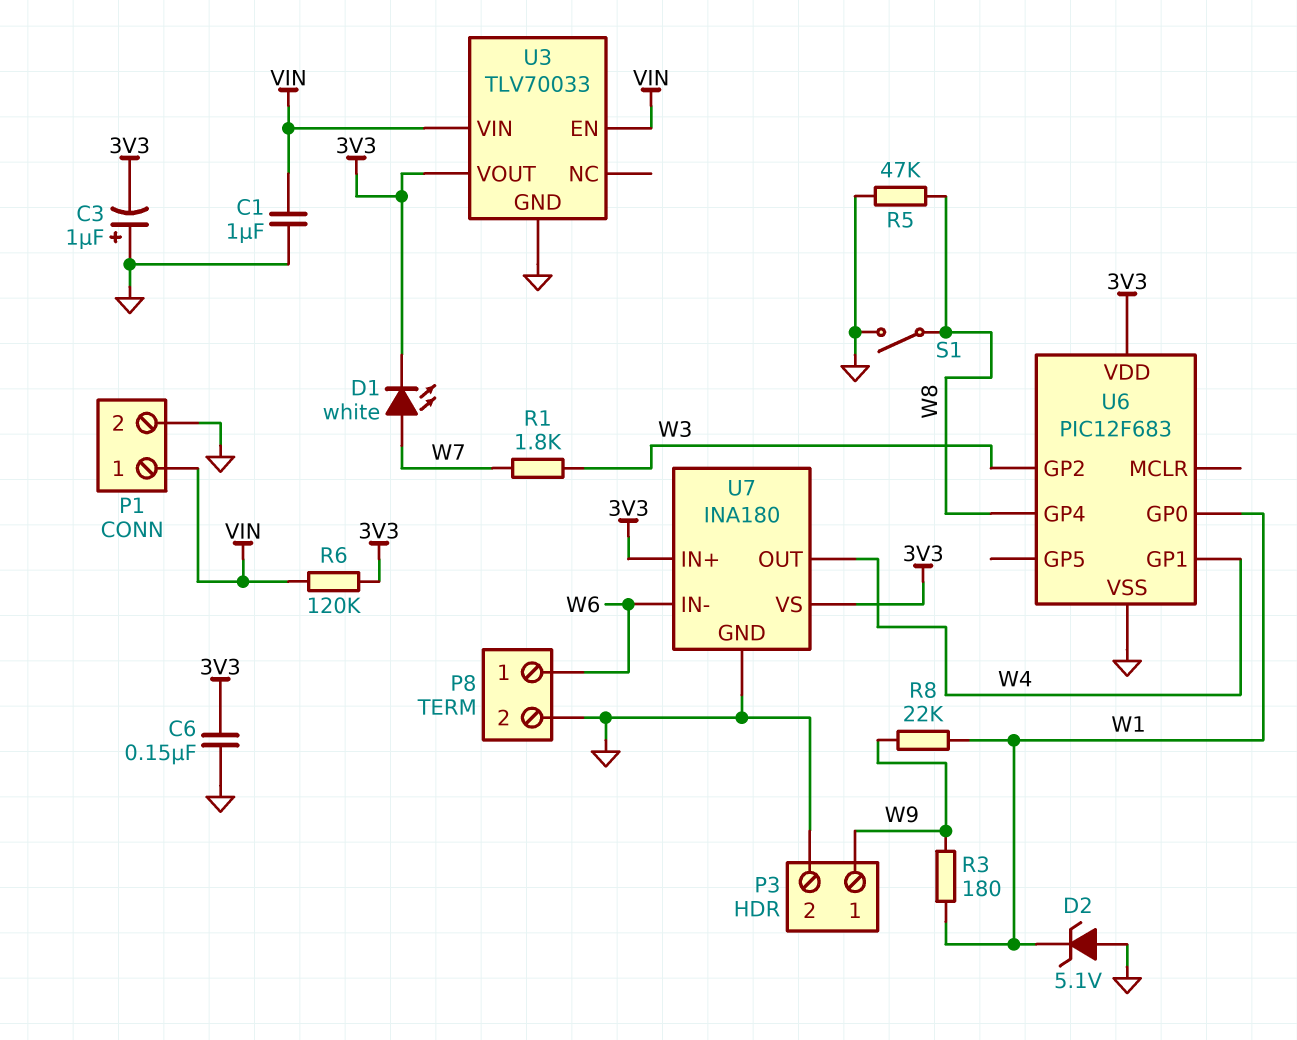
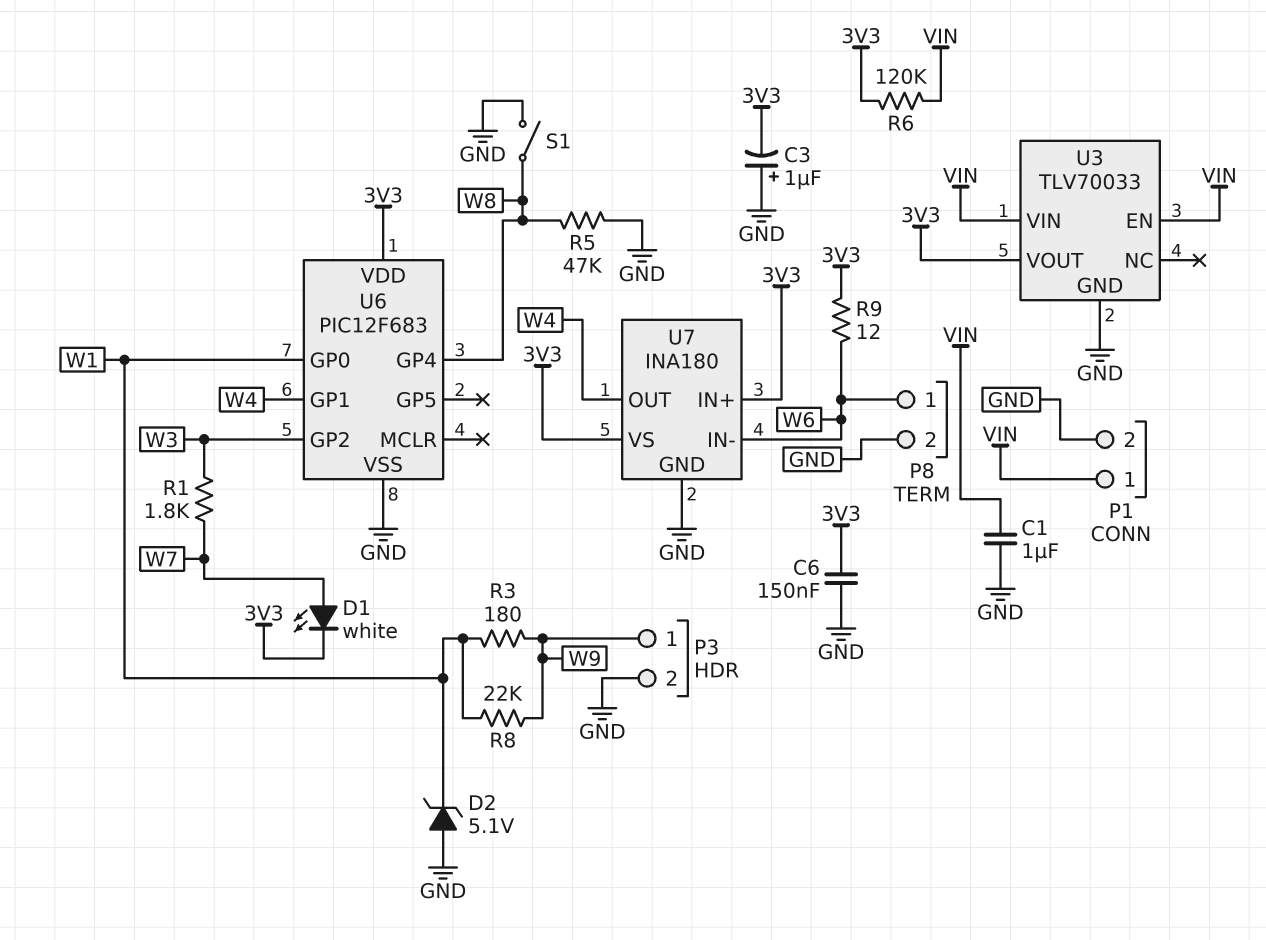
R9: none -> 12 (3V3, W6)

